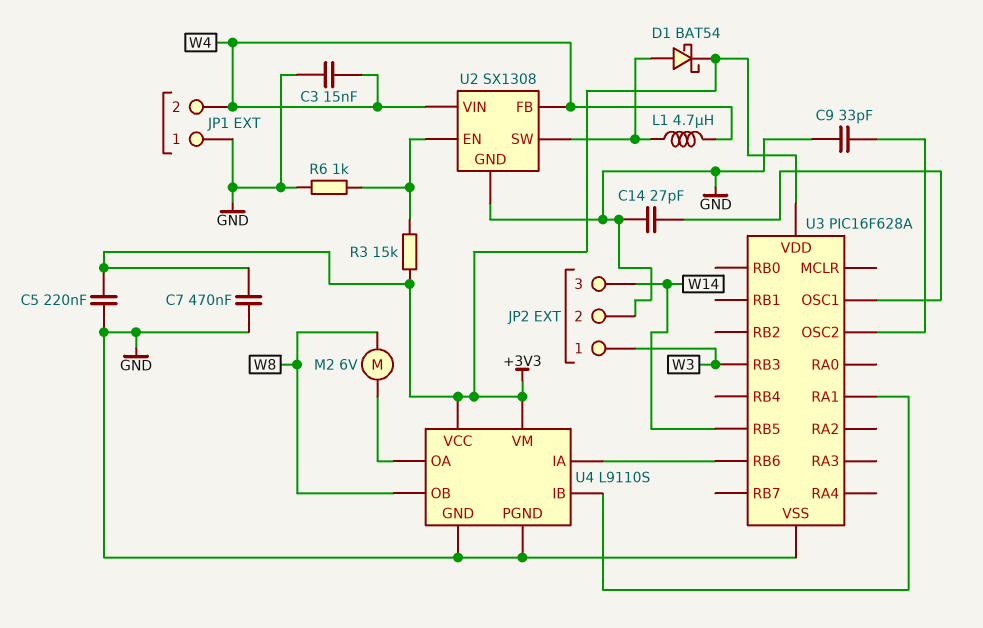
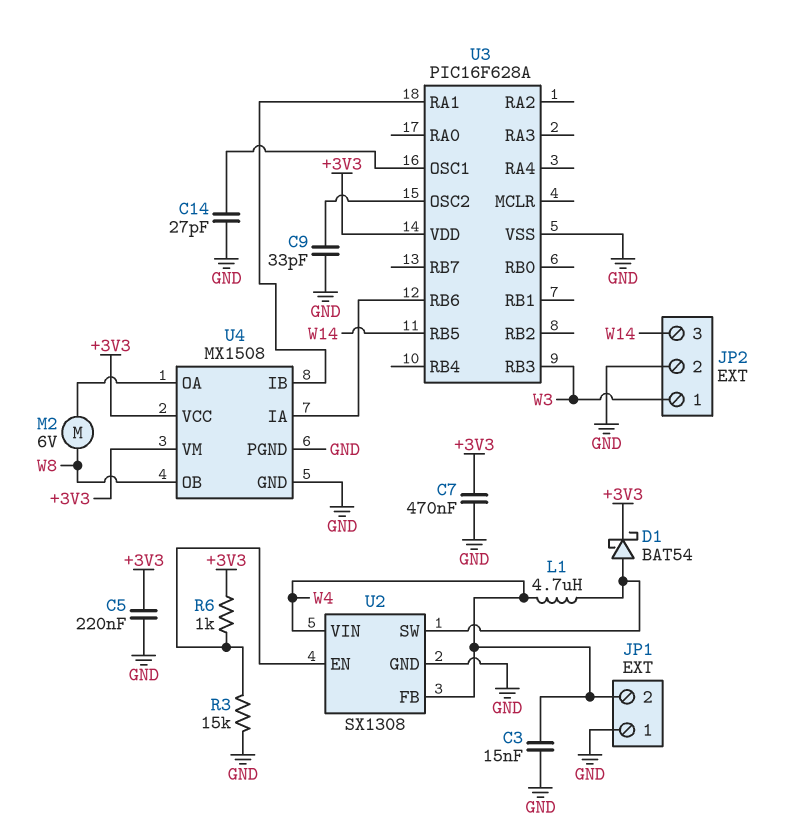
R3: 15k (+3V3, U2/EN) -> 15k (GND, U2/EN)
R6: 1k (GND, U2/EN) -> 1k (+3V3, U2/EN)
U4: L9110S -> MX1508

